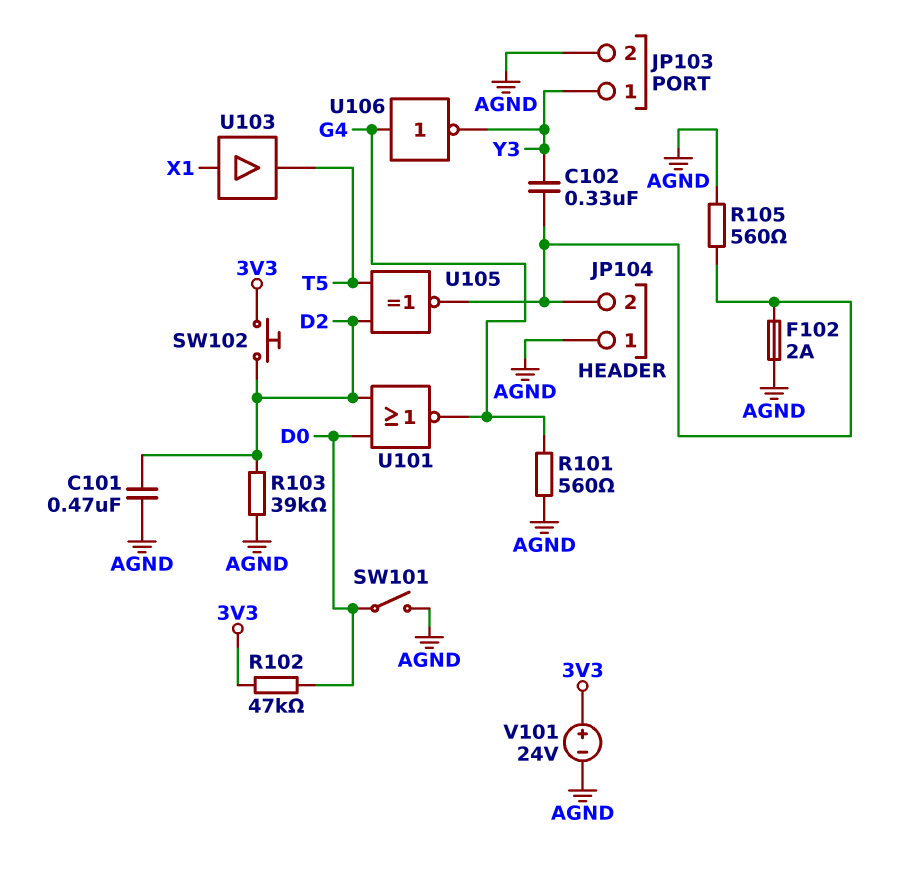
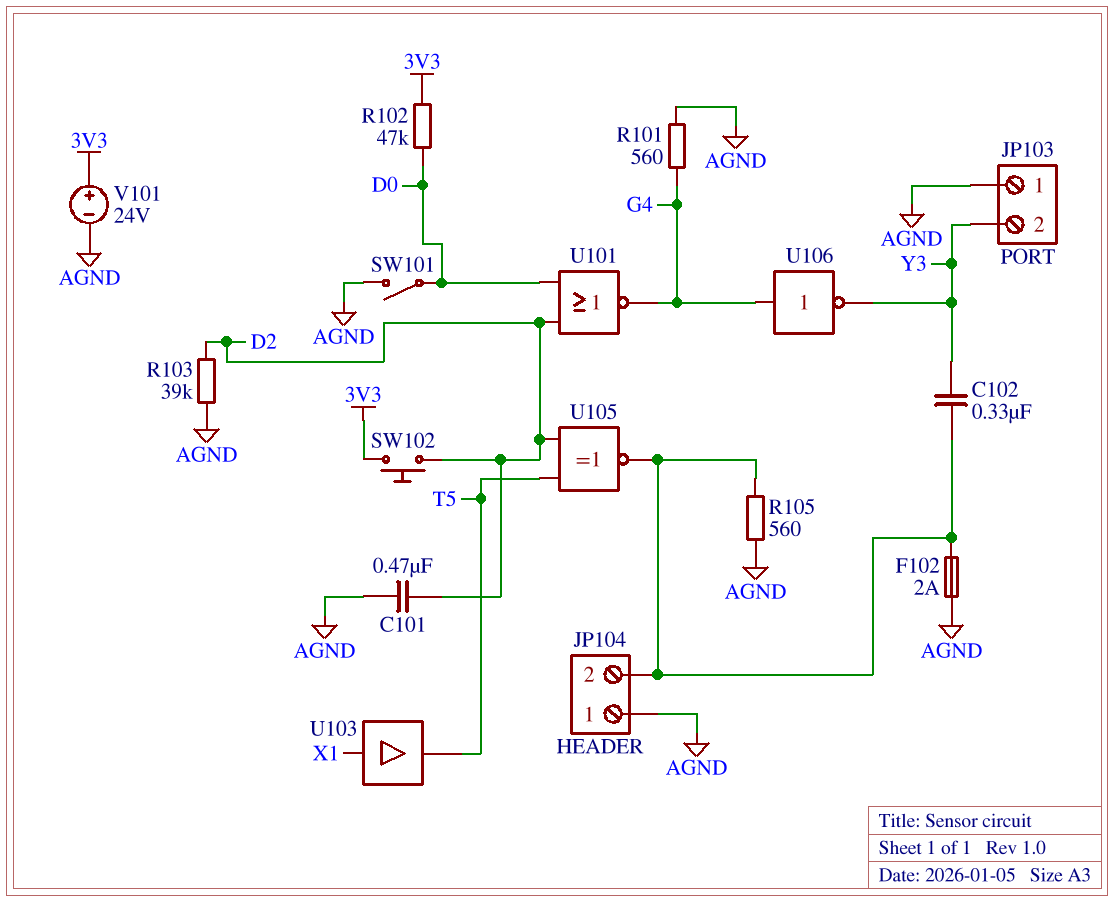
JP103 pin 1: Y3 -> AGND
JP103 pin 2: AGND -> Y3

